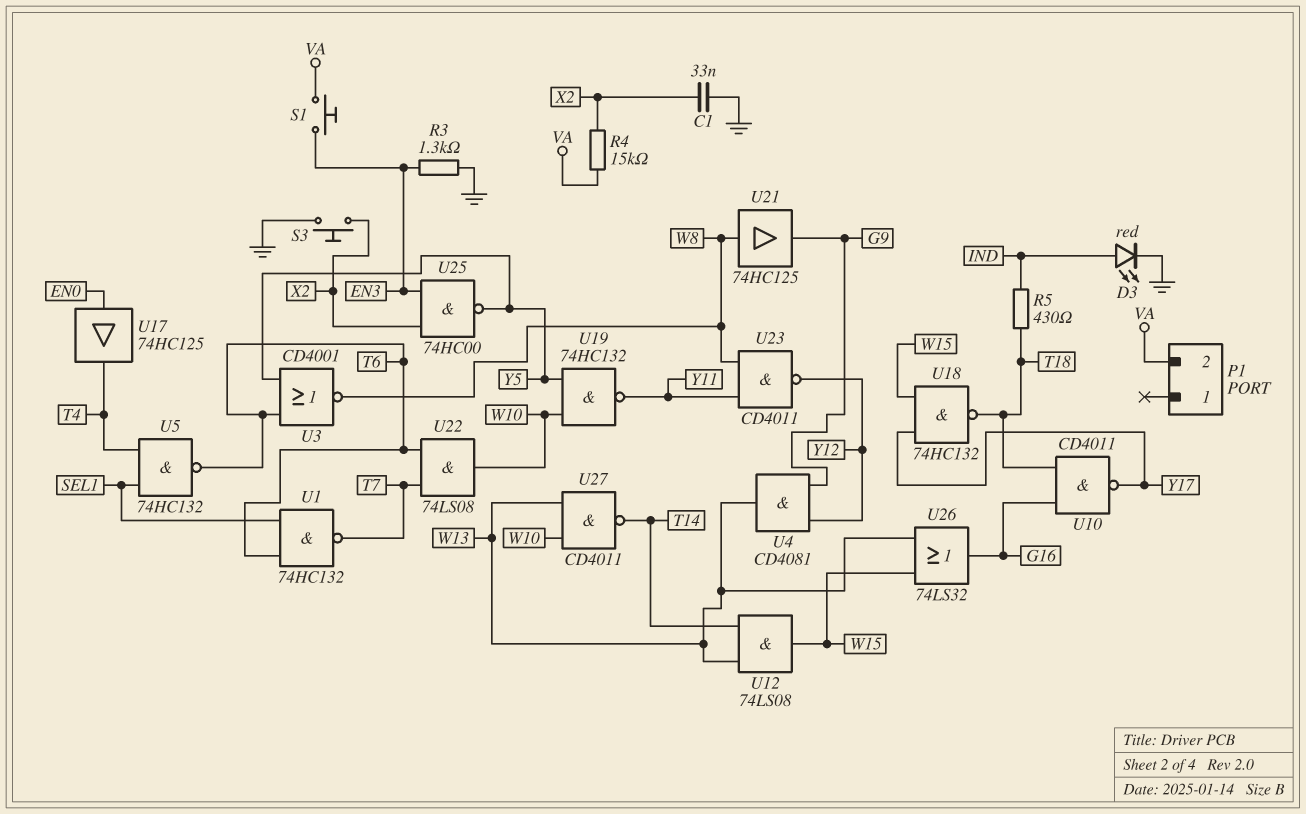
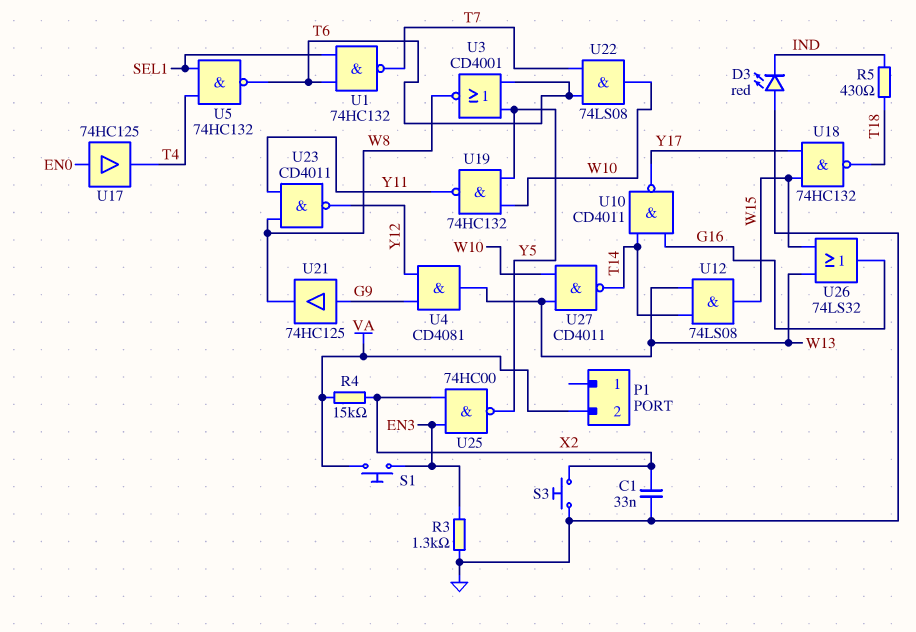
D3: LED red (A IND, K GND) -> LED red (A GND, K IND)
U10: NAND CD4011 (in G16, in T18, out Y17) -> NAND CD4011 (in G16, in T14, out Y17)
U21: buffer 74HC125 (in W8, out G9) -> buffer 74HC125 (in G9, out W8)

